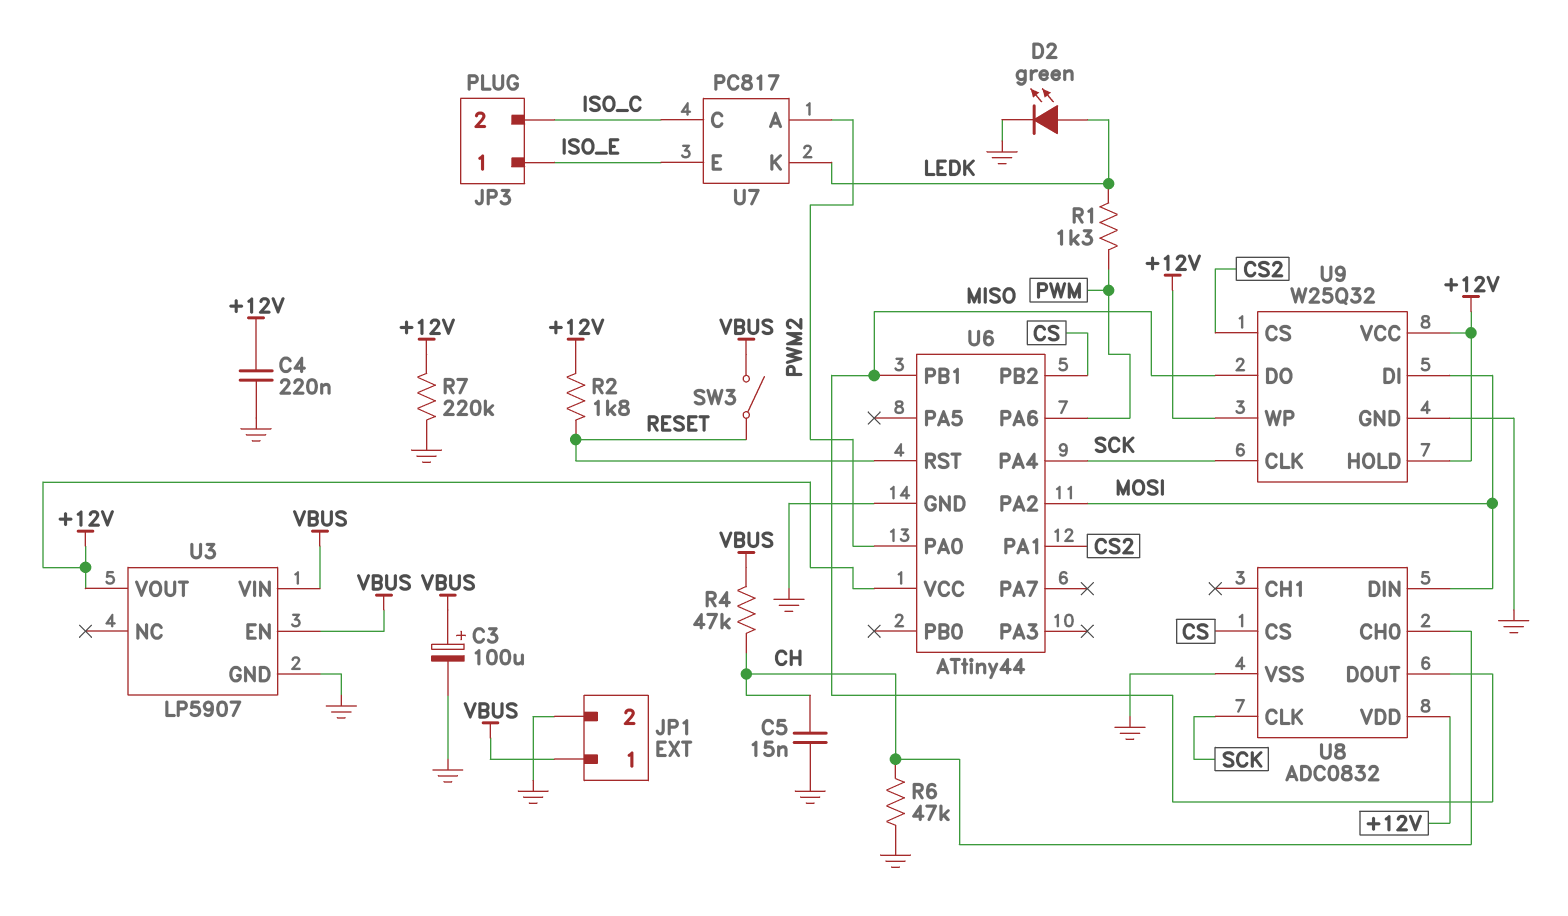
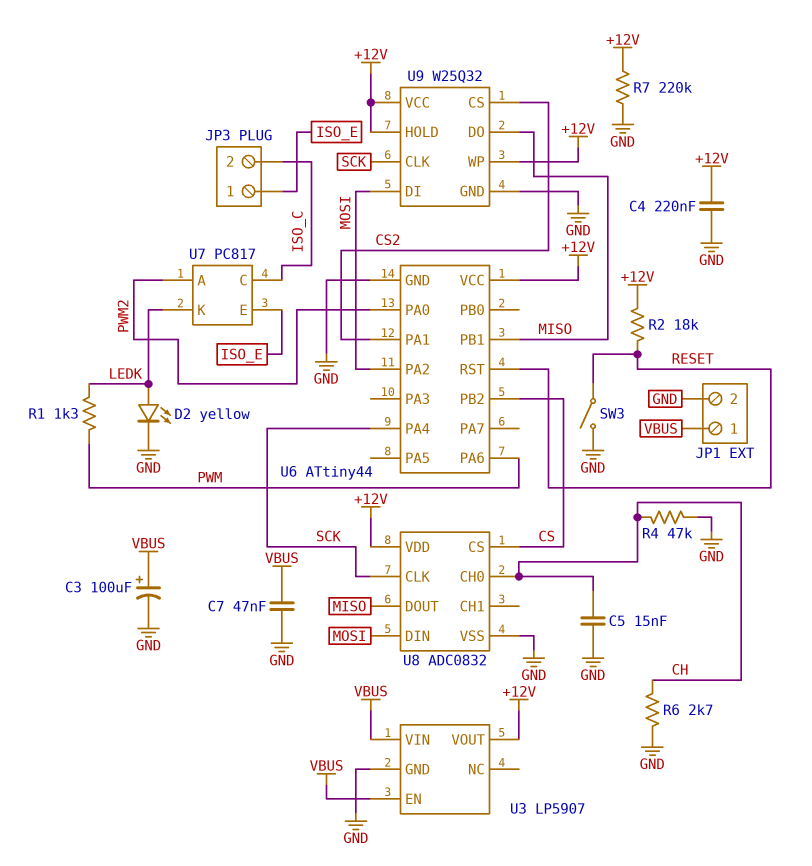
C7: none -> 47nF (GND, VBUS)
D2: LED green (A LEDK, K GND) -> LED yellow (A LEDK, K GND)
R2: 1.8k (+12V, RESET) -> 18k (+12V, RESET)
R4: 47k (CH, VBUS) -> 47k (CH, GND)
R6: 47k (CH, GND) -> 2.7k (CH, GND)
SW3: switch (RESET, VBUS) -> switch (GND, RESET)

